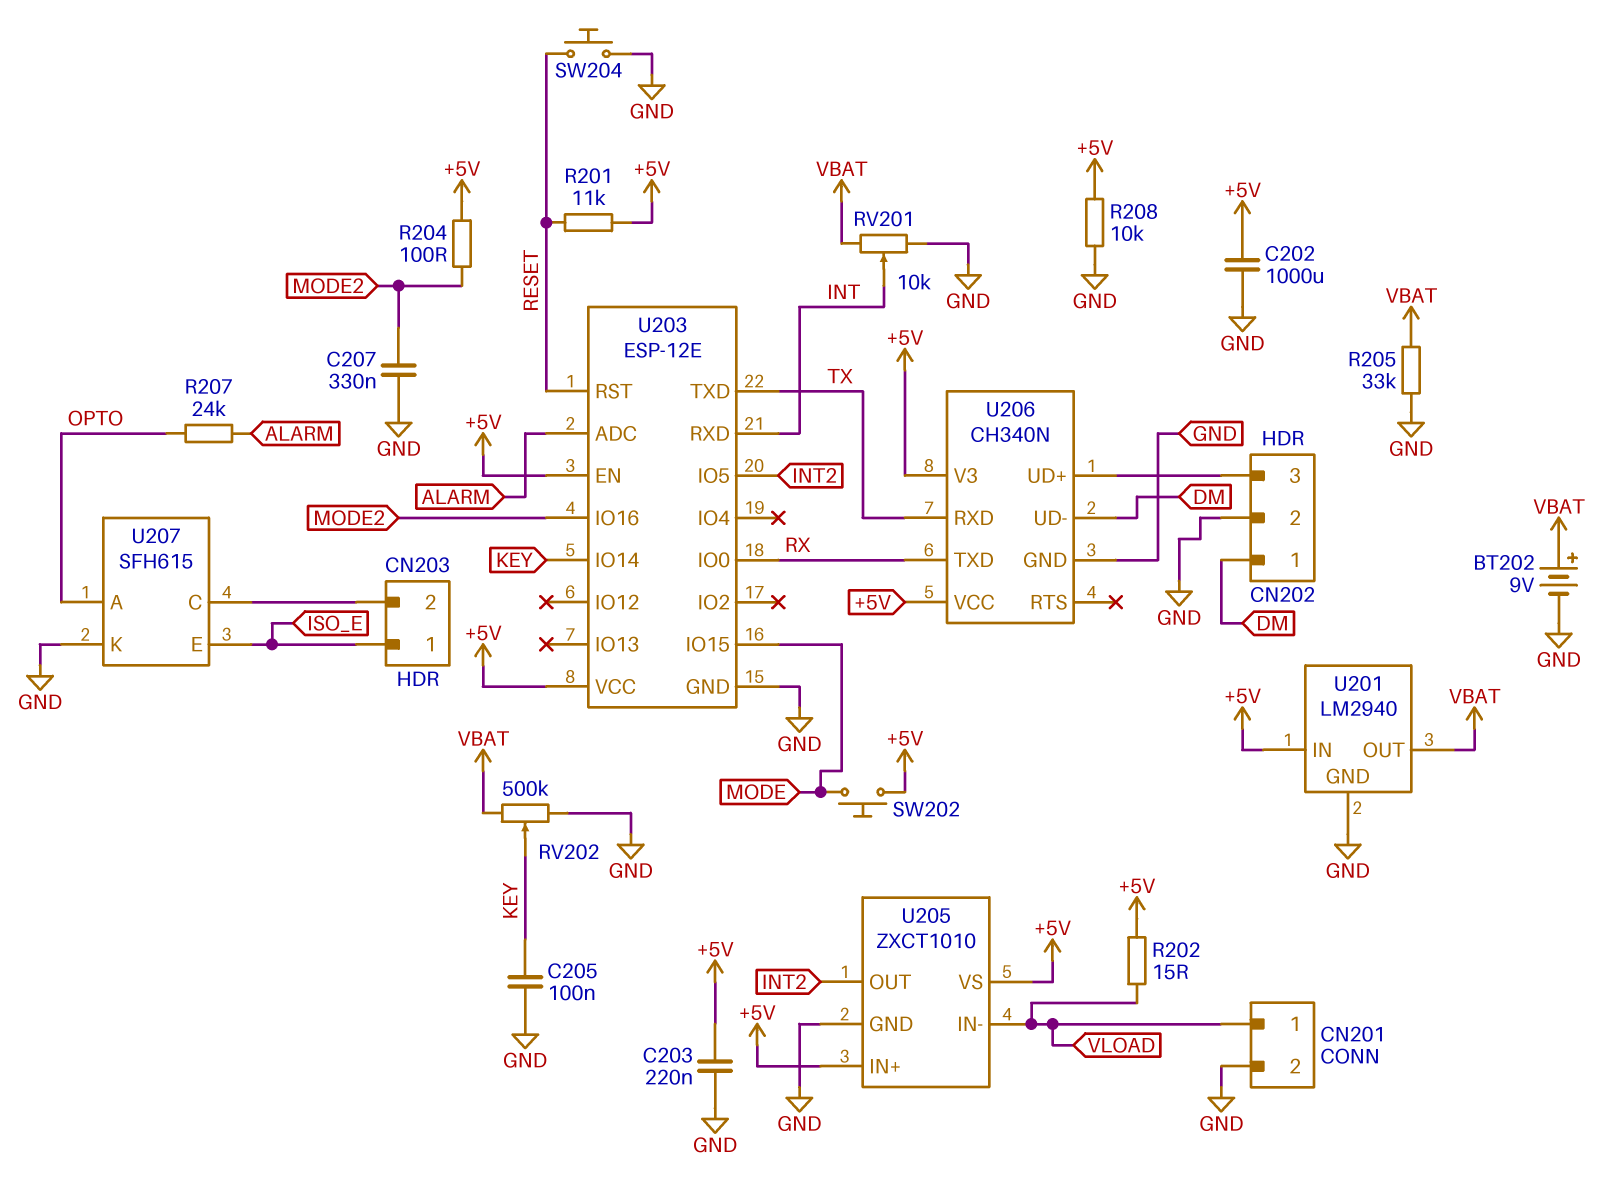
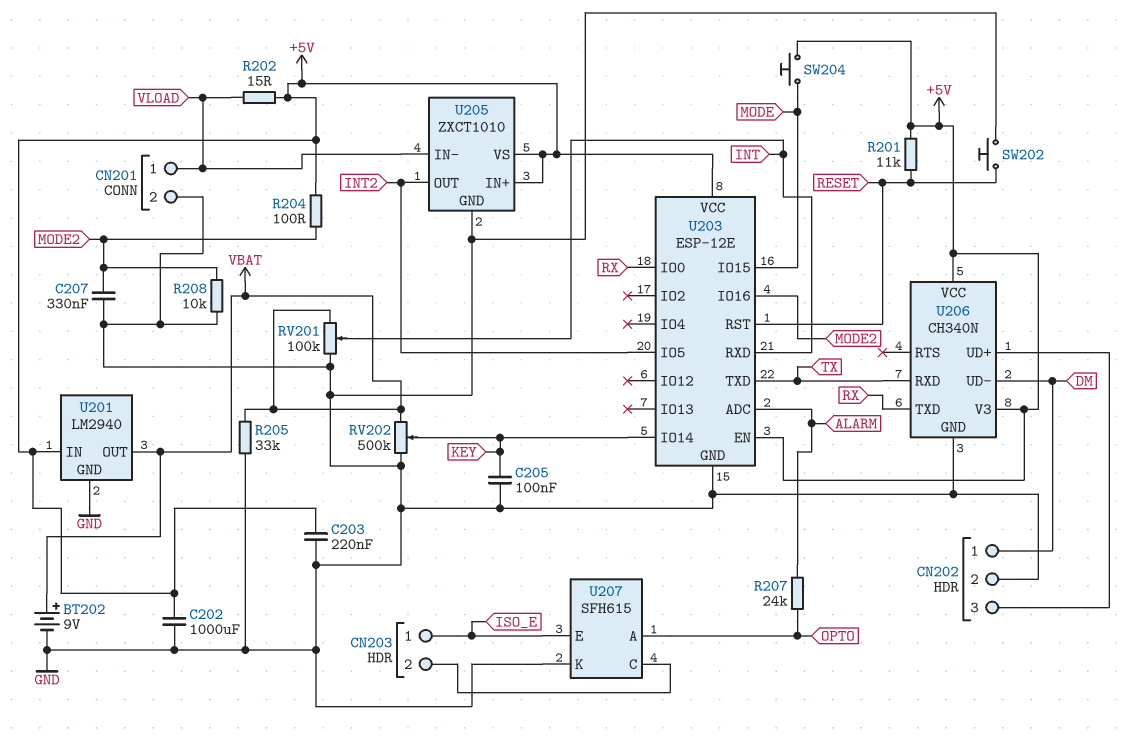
R208: 10k (+5V, GND) -> 10k (GND, MODE2)
RV201: 10k (GND, VBAT, wiper INT) -> 100k (GND, VBAT, wiper INT)
SW202: button (+5V, MODE) -> button (GND, RESET)
SW204: button (GND, RESET) -> button (+5V, MODE)

